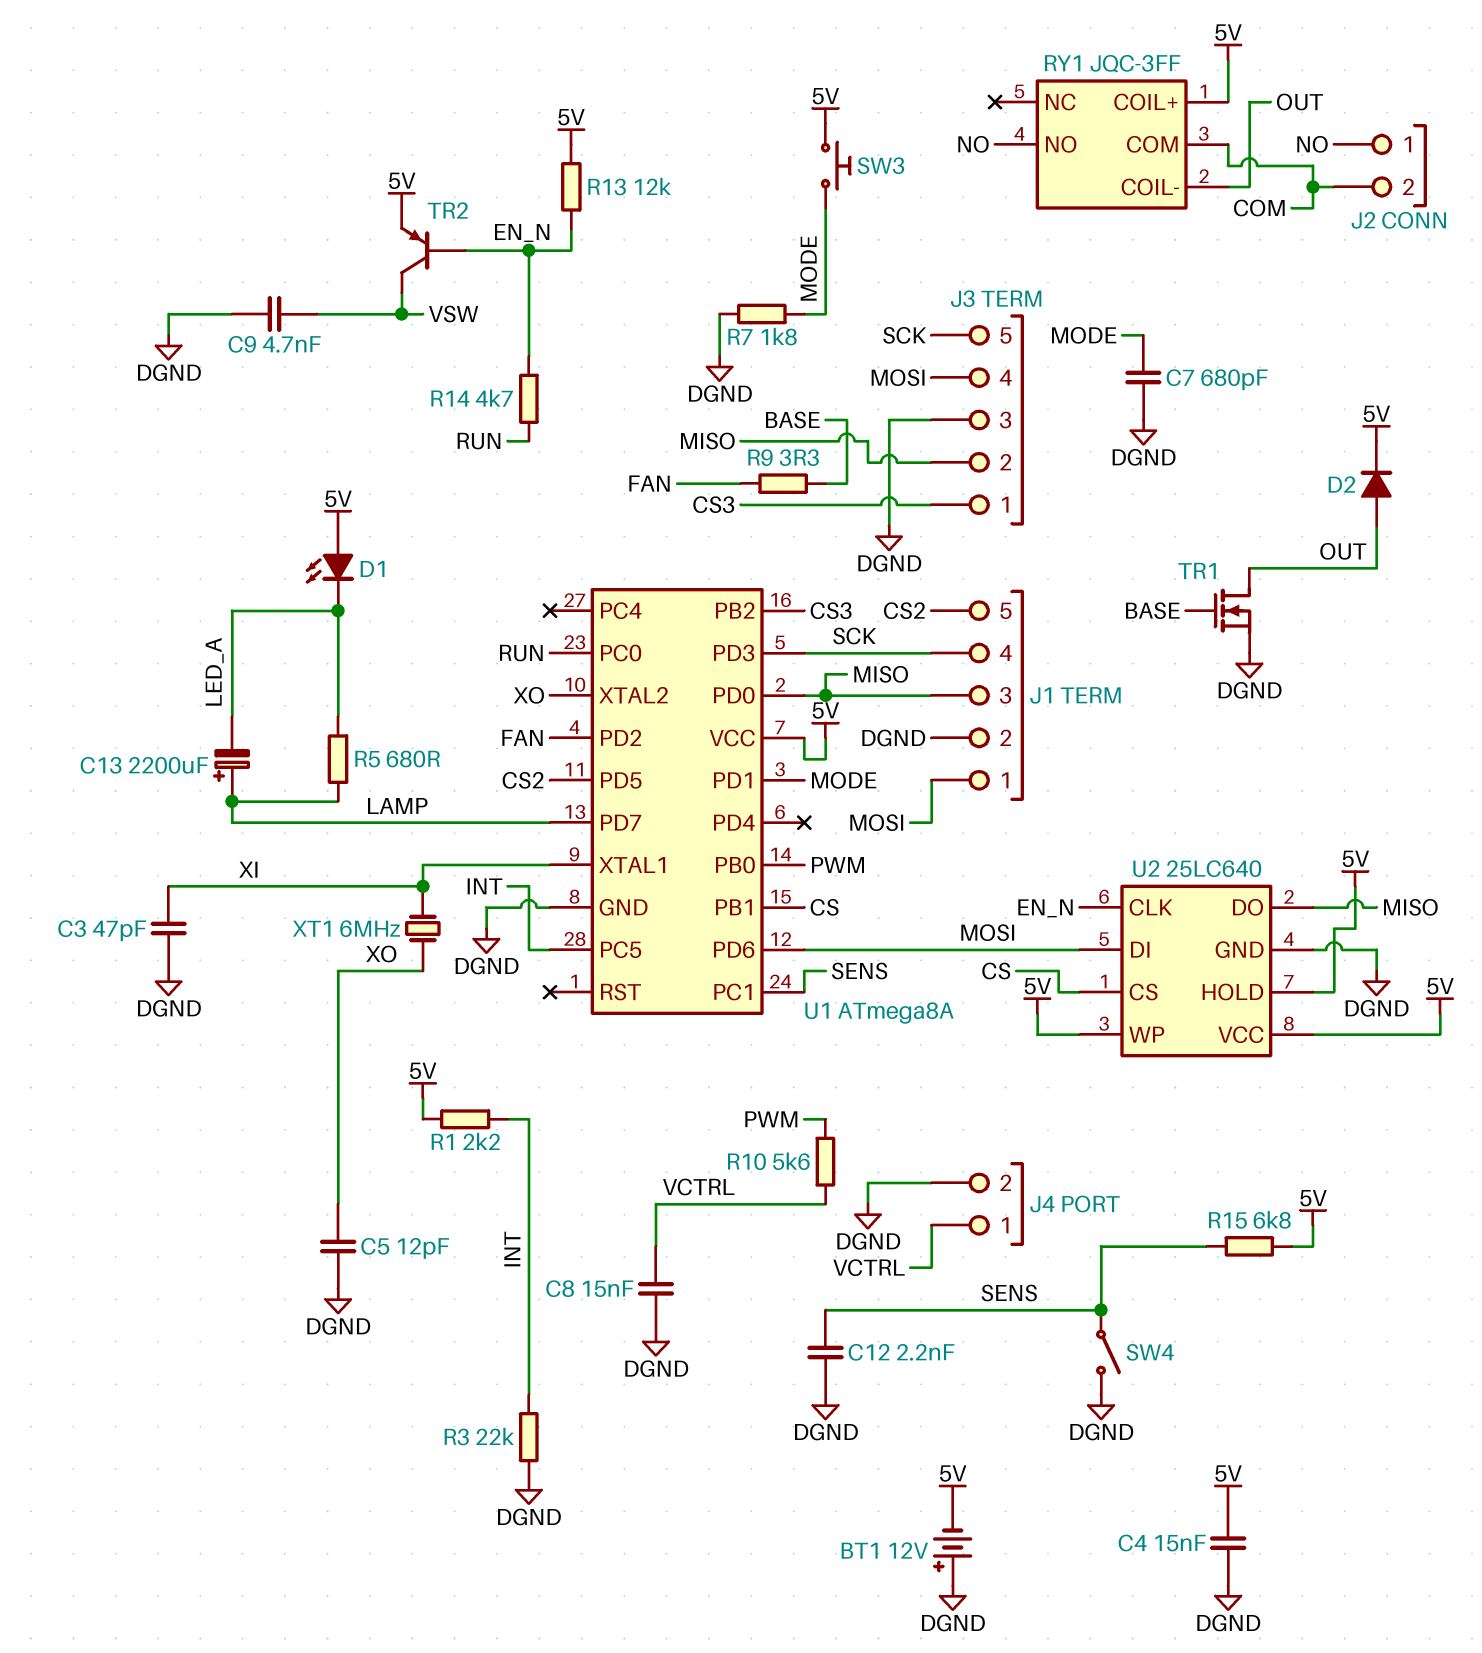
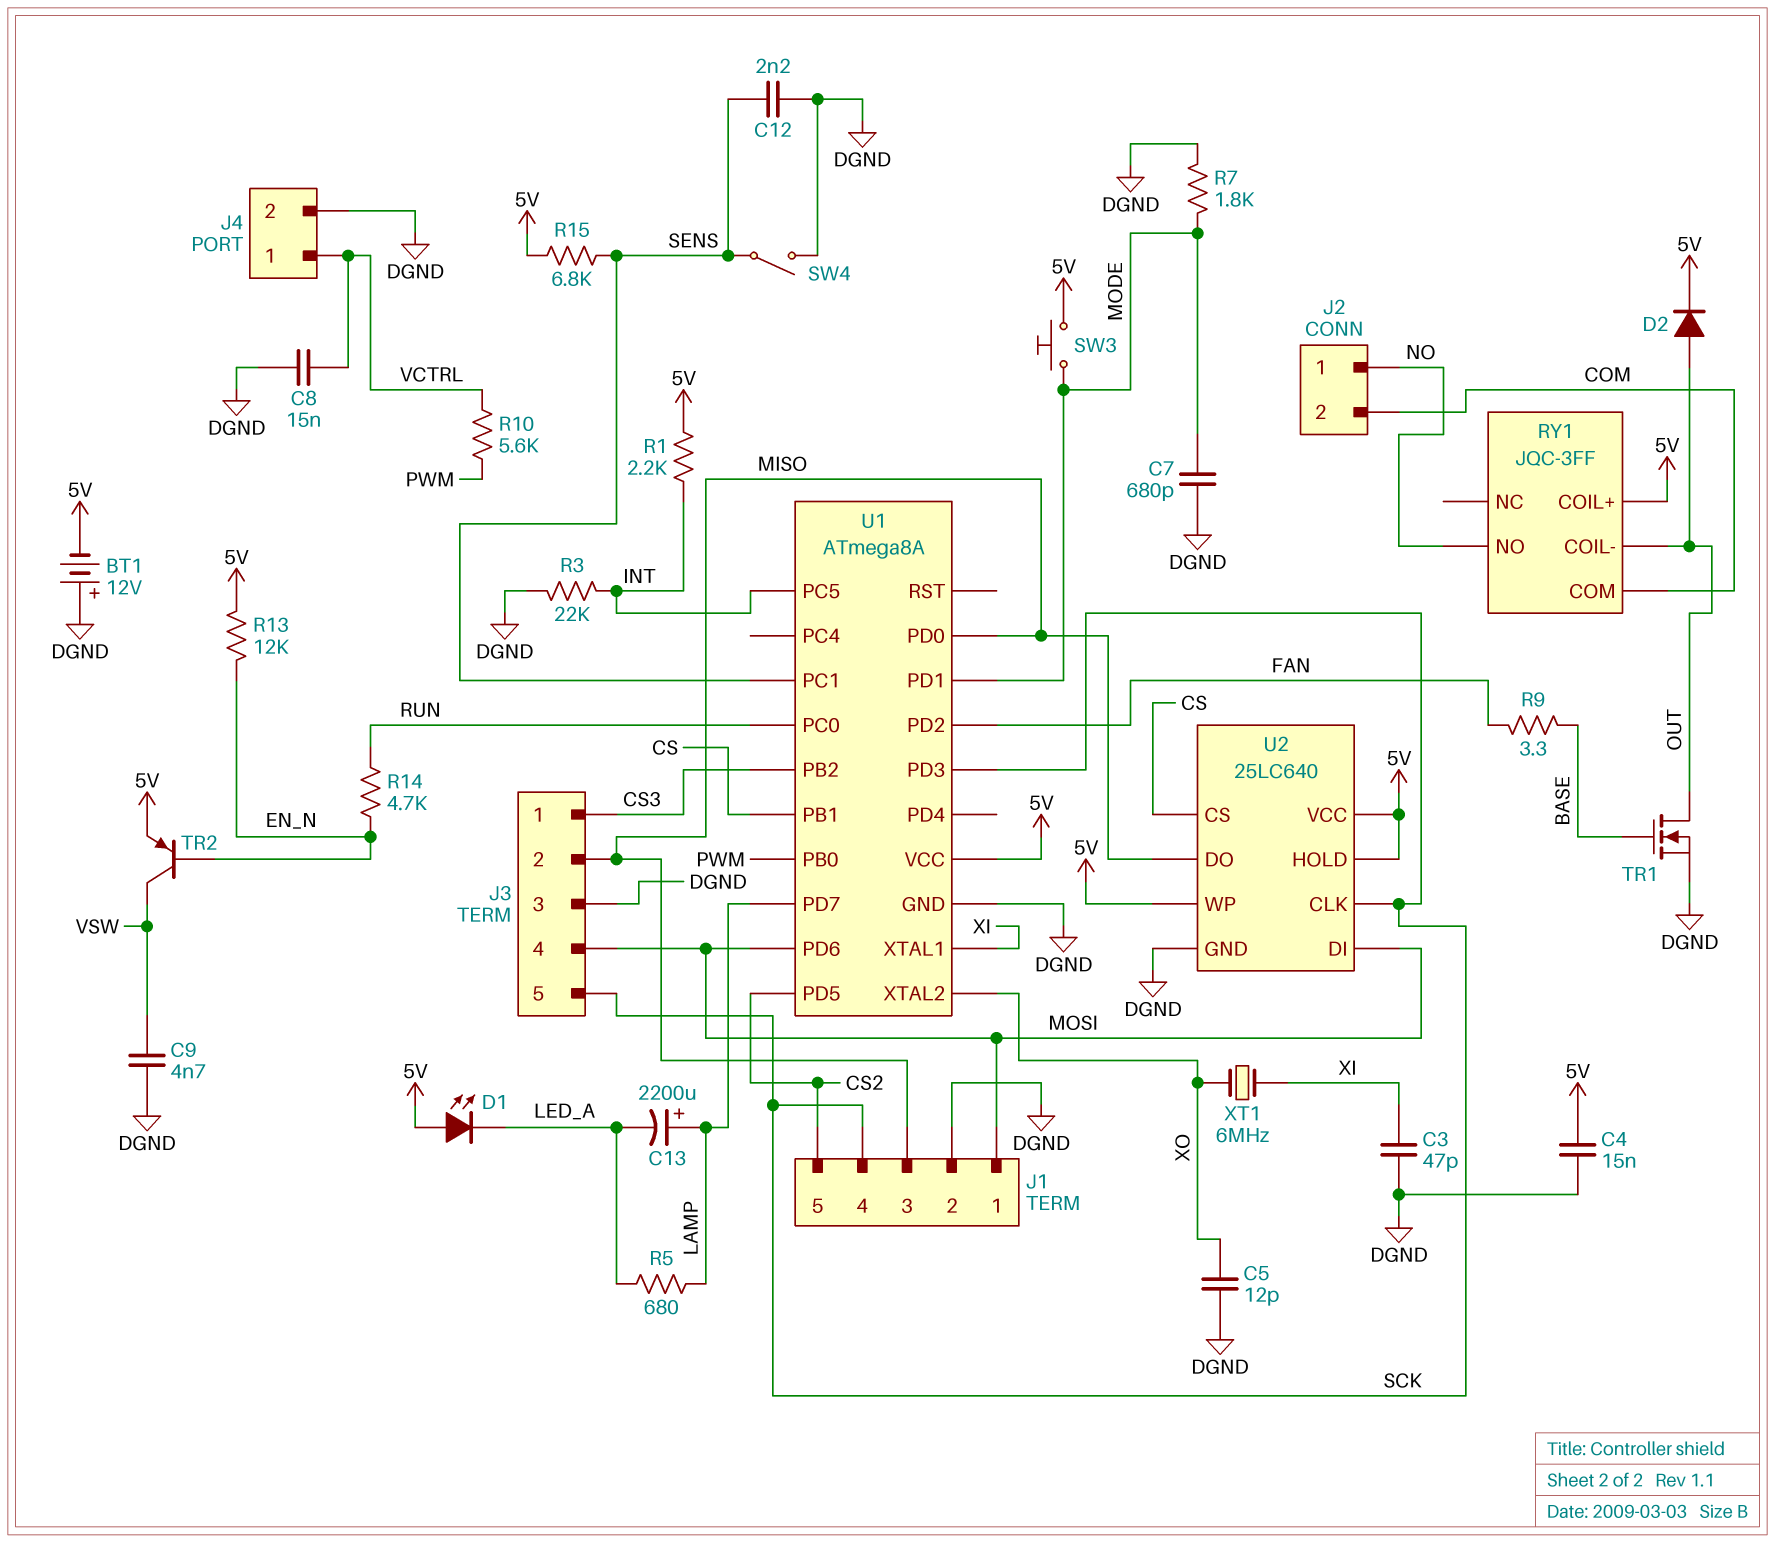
U2 pin CLK: EN_N -> SCK

